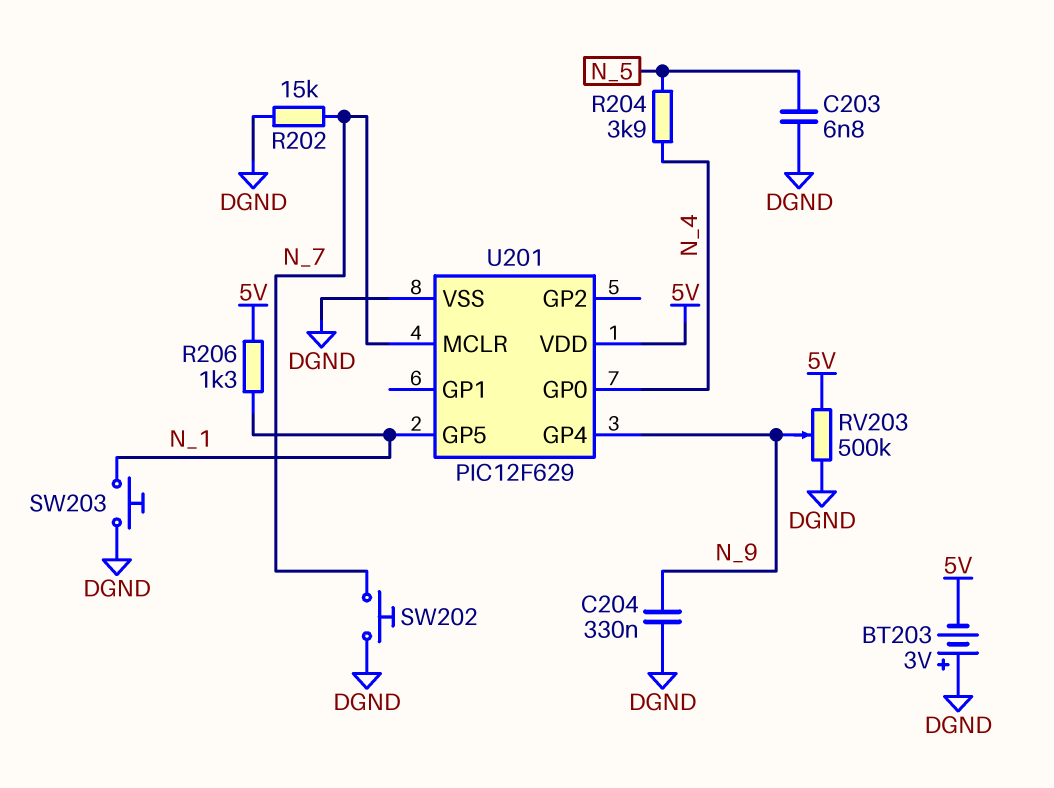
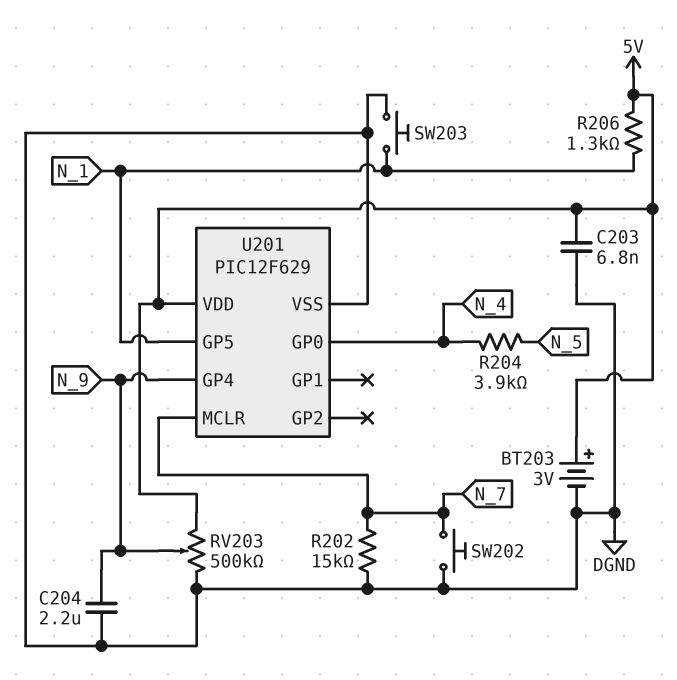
BT203: 3V (plus DGND, minus 5V) -> 3V (plus 5V, minus DGND)
C203: 6.8nF (DGND, N_5) -> 6.8nF (5V, DGND)
C204: 330nF (DGND, N_9) -> 2.2uF (DGND, N_9)

